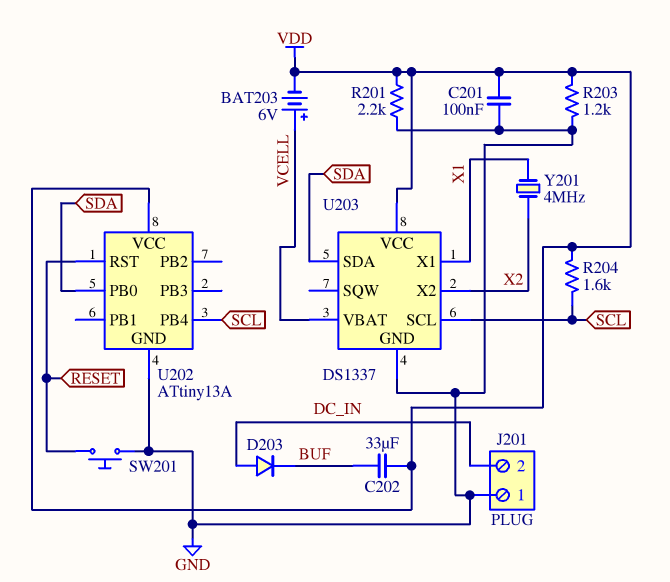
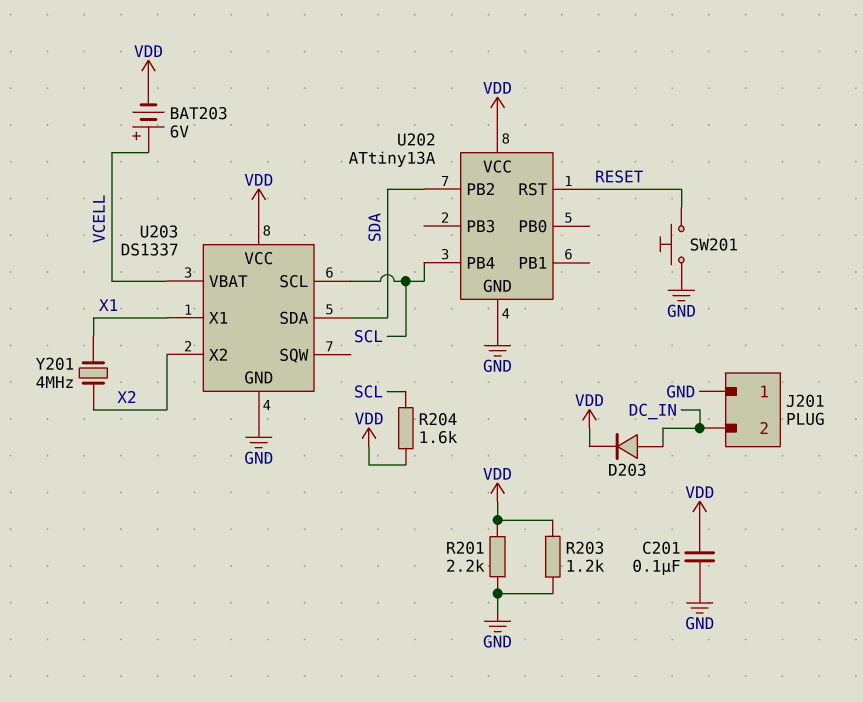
C202: 33uF (BUF, VDD) -> none
D203: diode (A DC_IN, K BUF) -> diode (A DC_IN, K VDD)
U202 pin PB0: SDA -> none
U202 pin PB2: none -> SDA

